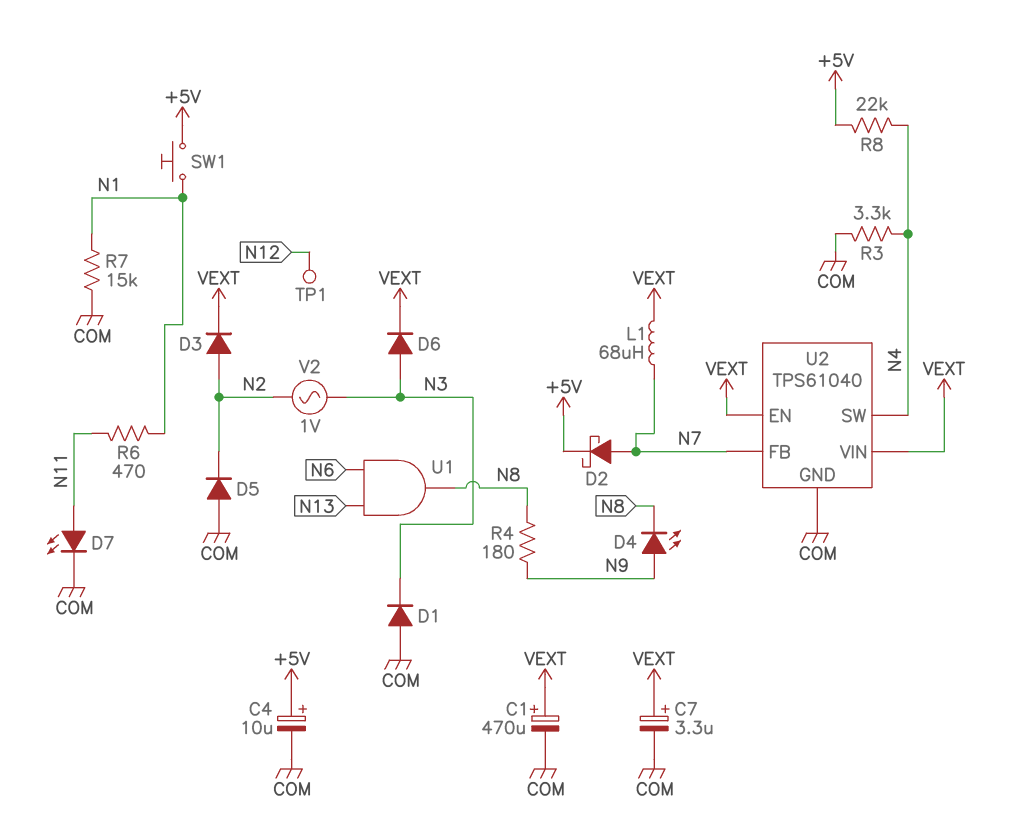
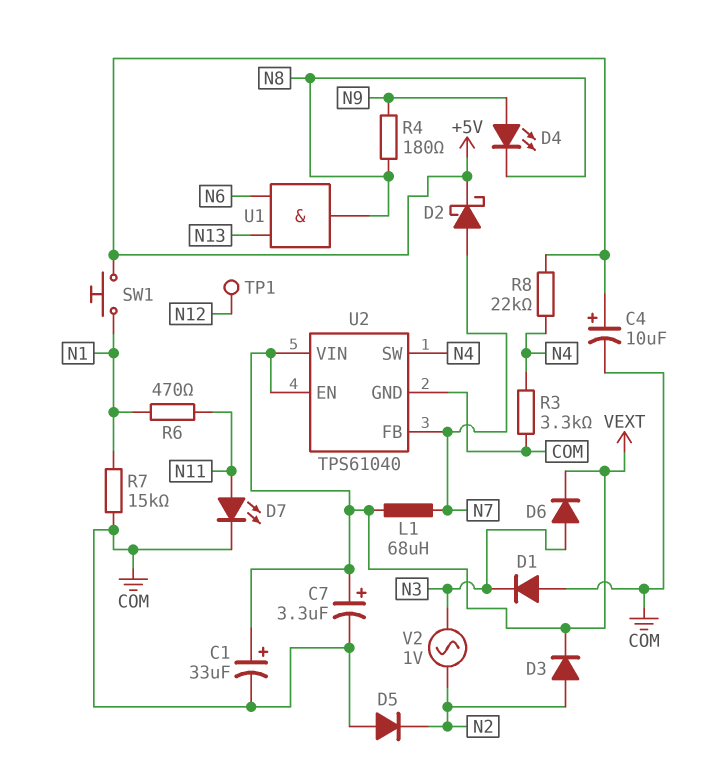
C1: 470uF (plus VEXT, minus COM) -> 33uF (plus VEXT, minus COM)

